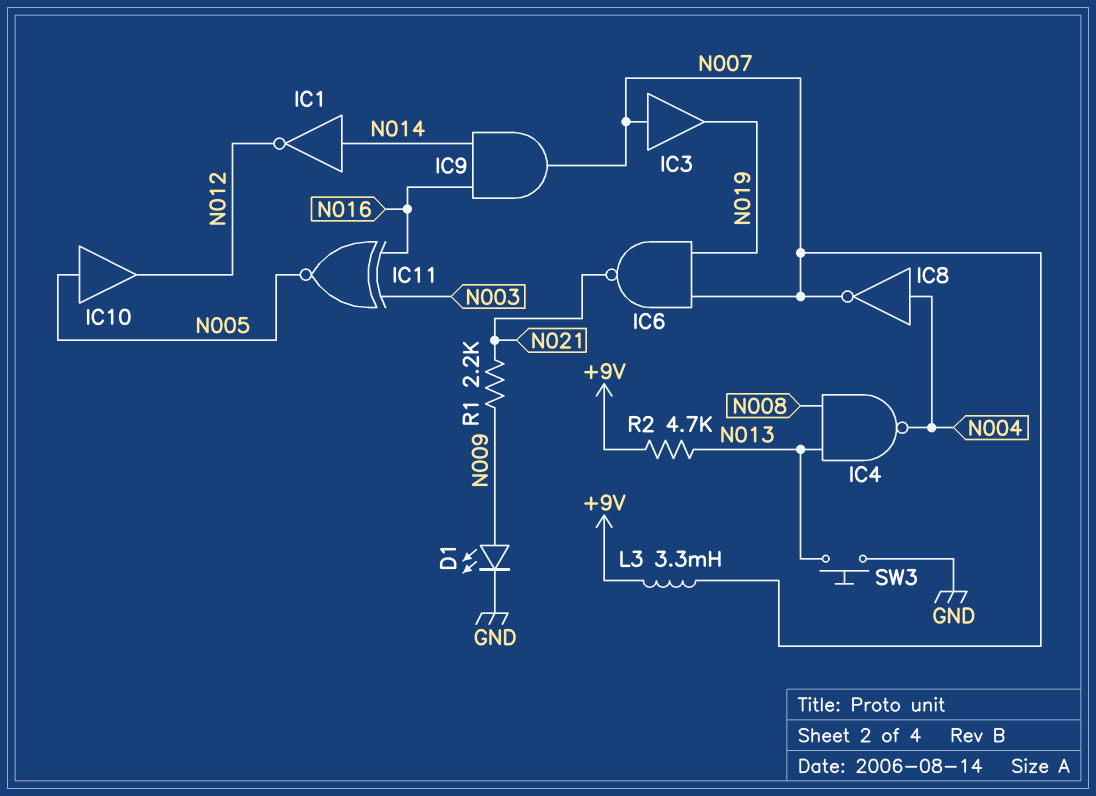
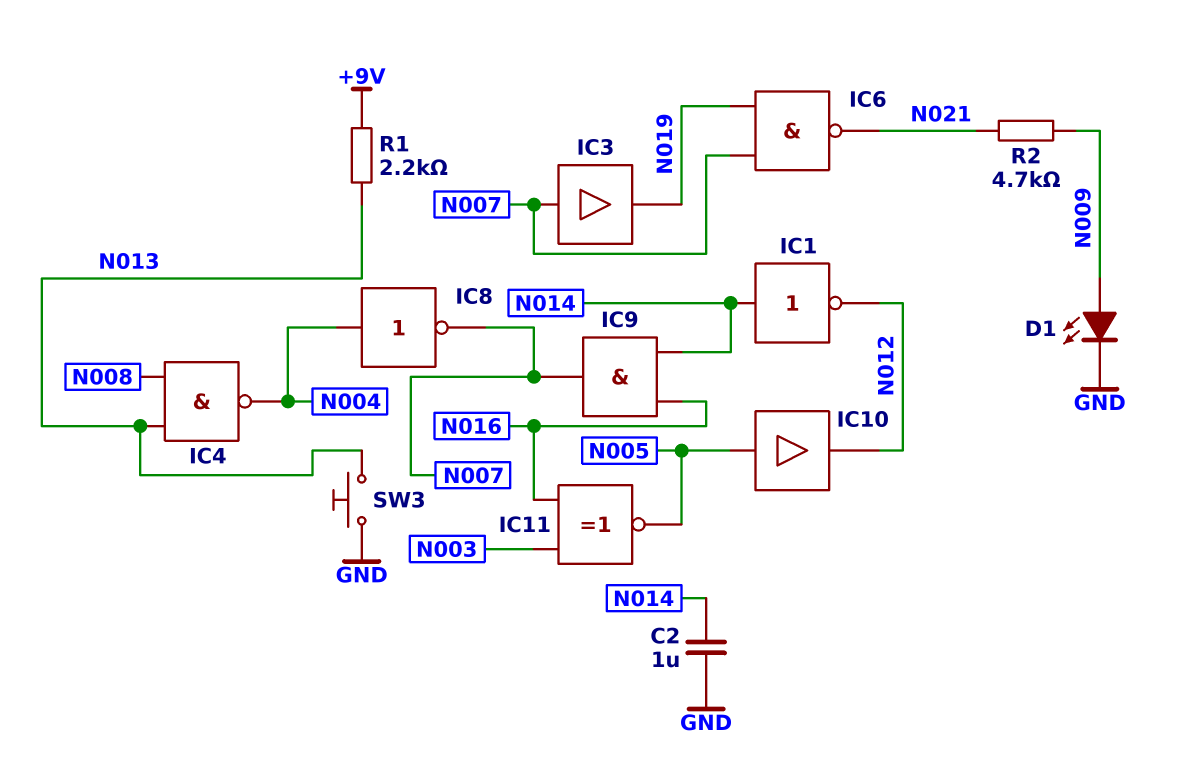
C2: none -> 1uF (GND, N014)
L3: 3.3mH (+9V, N007) -> none
R1: 2.2k (N009, N021) -> 2.2k (+9V, N013)
R2: 4.7k (+9V, N013) -> 4.7k (N009, N021)

